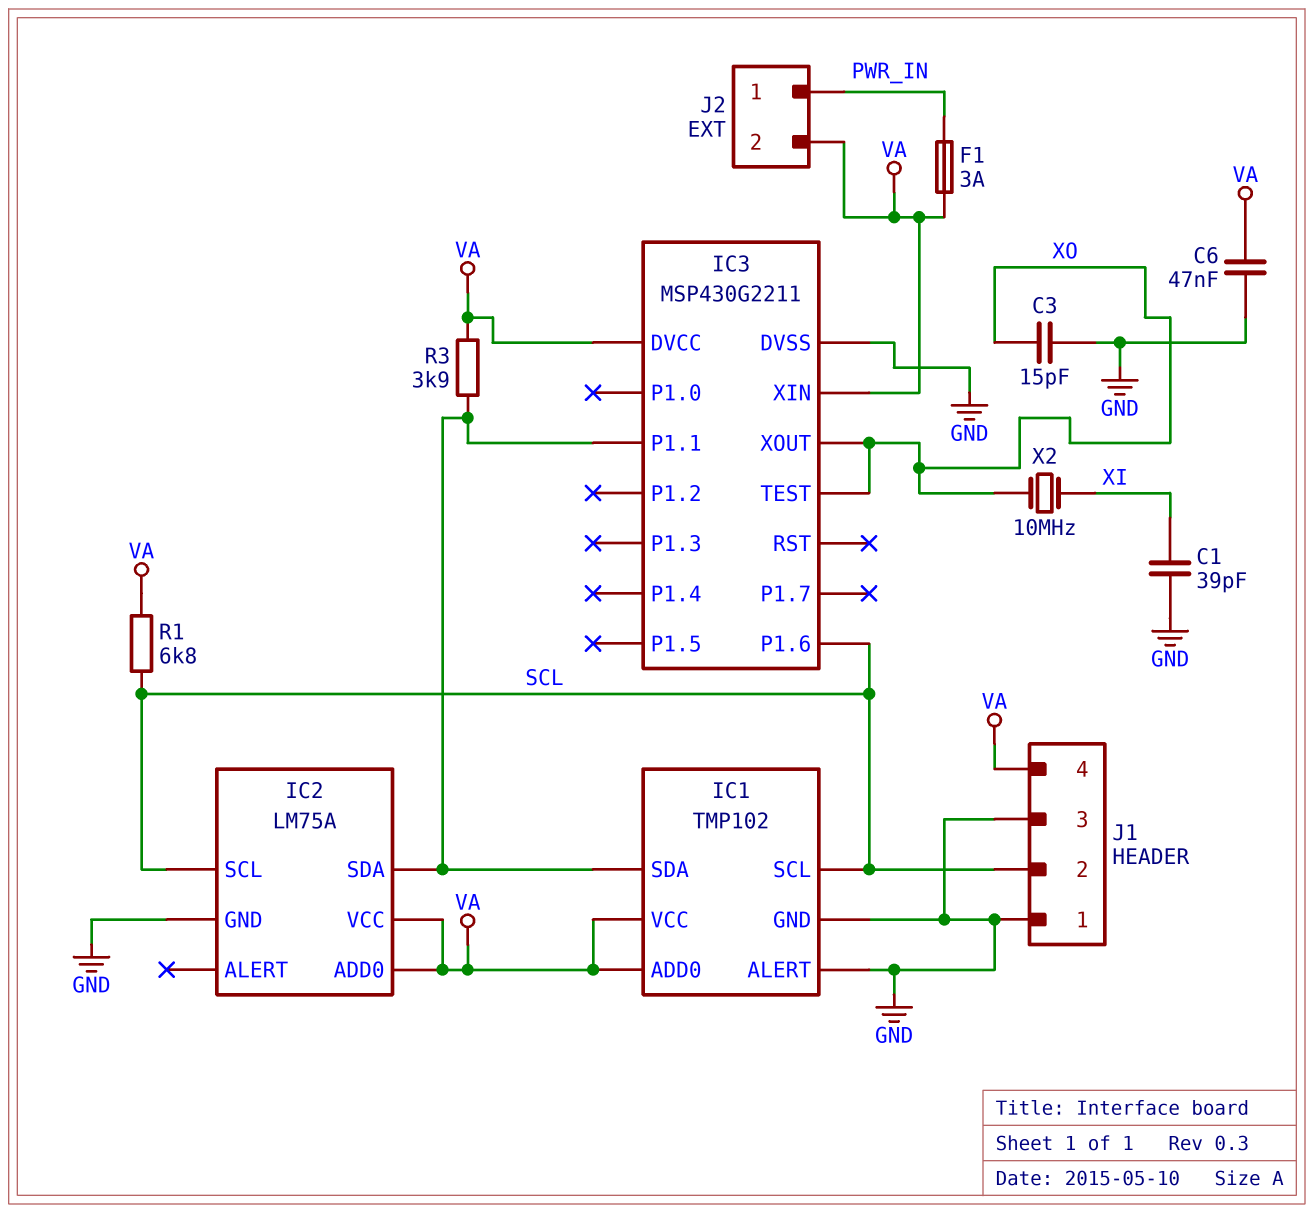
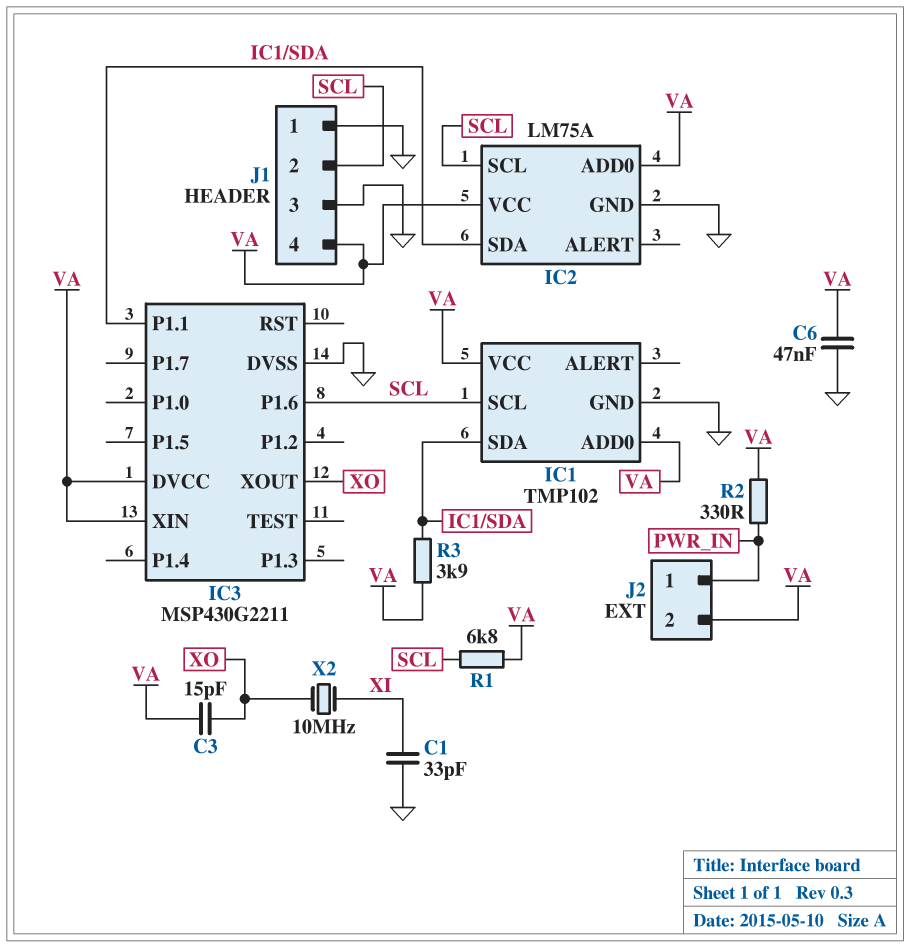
C1: 39pF (GND, XI) -> 33pF (GND, XI)
C3: 15pF (GND, XO) -> 15pF (VA, XO)
F1: 3A (PWR_IN, VA) -> none
IC1 pin ALERT: GND -> none
IC3 pin TEST: XO -> none
R2: none -> 330 (PWR_IN, VA)

